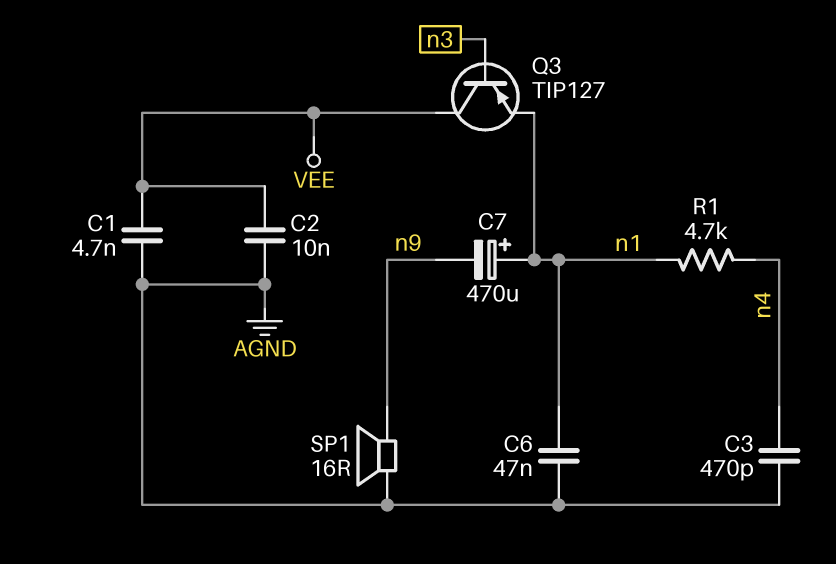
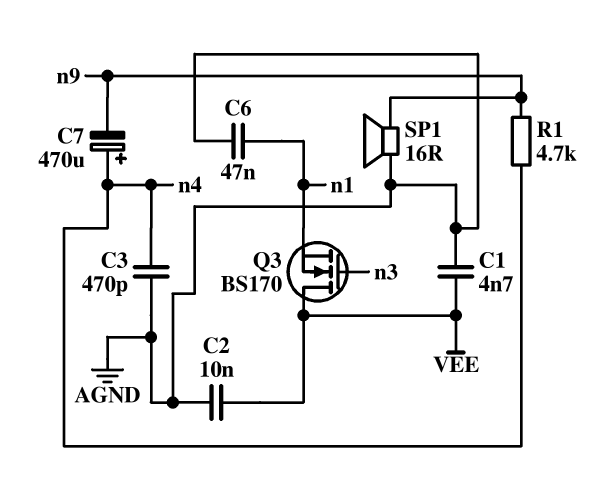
C7: 470uF (plus n1, minus n9) -> 470uF (plus n4, minus n9)
Q3: PNP TIP127 (B n3, C VEE, E n1) -> NMOS BS170 (G n3, D VEE, S n1)
R1: 4.7k (n1, n4) -> 4.7k (n4, n9)

